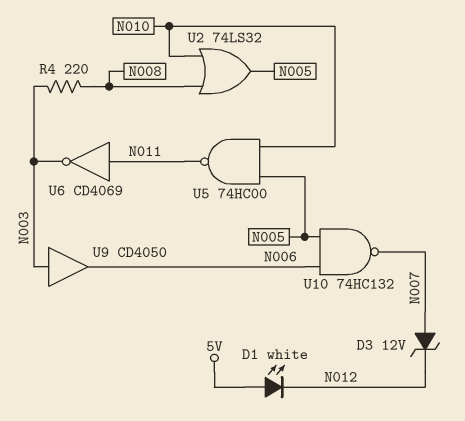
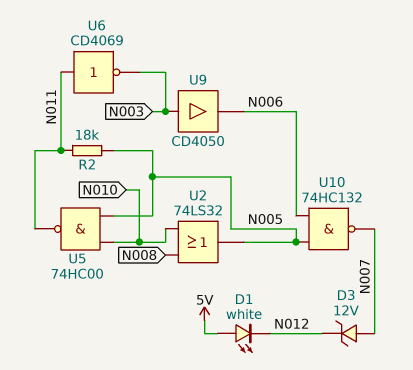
R2: none -> 18k (N005, N011)
R4: 220 (N003, N008) -> none

